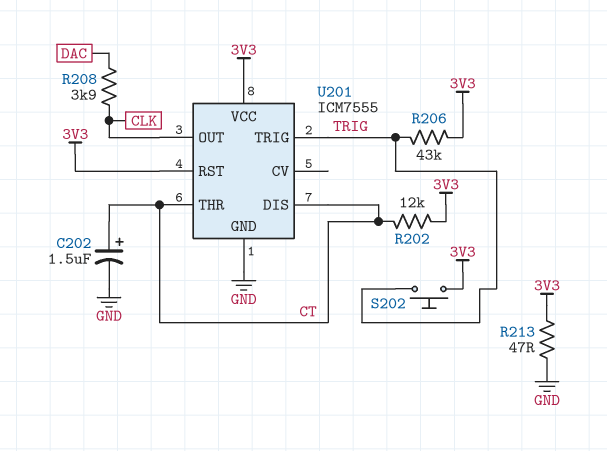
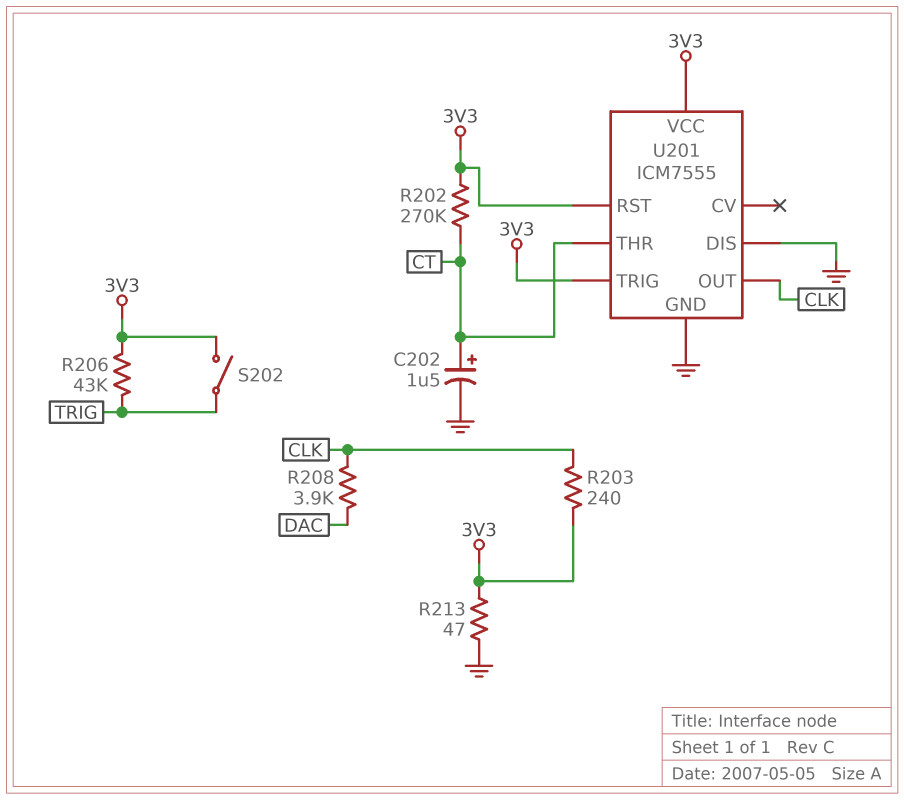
R202: 12k (3V3, CT) -> 270k (3V3, CT)
R203: none -> 240 (3V3, CLK)
S202: button (3V3, TRIG) -> switch (3V3, TRIG)
U201 pin DIS: CT -> GND
U201 pin TRIG: TRIG -> 3V3

